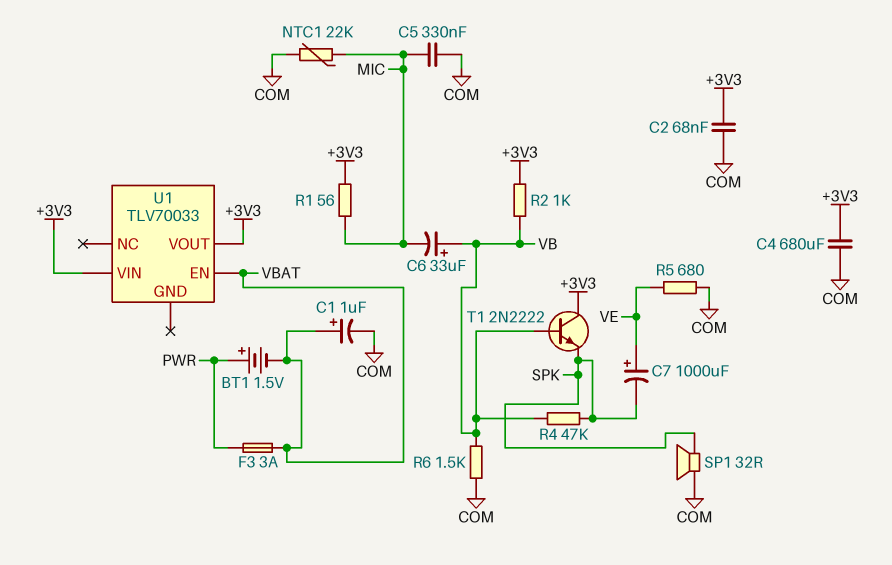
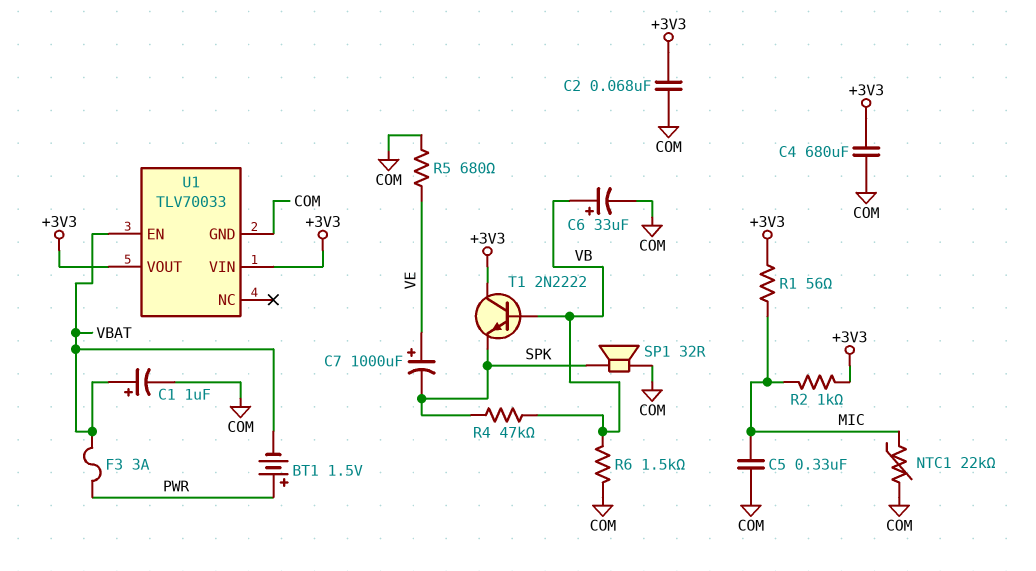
C6: 33uF (plus VB, minus MIC) -> 33uF (plus VB, minus COM)
R2: 1k (+3V3, VB) -> 1k (+3V3, MIC)
U1 pin GND: none -> COM

